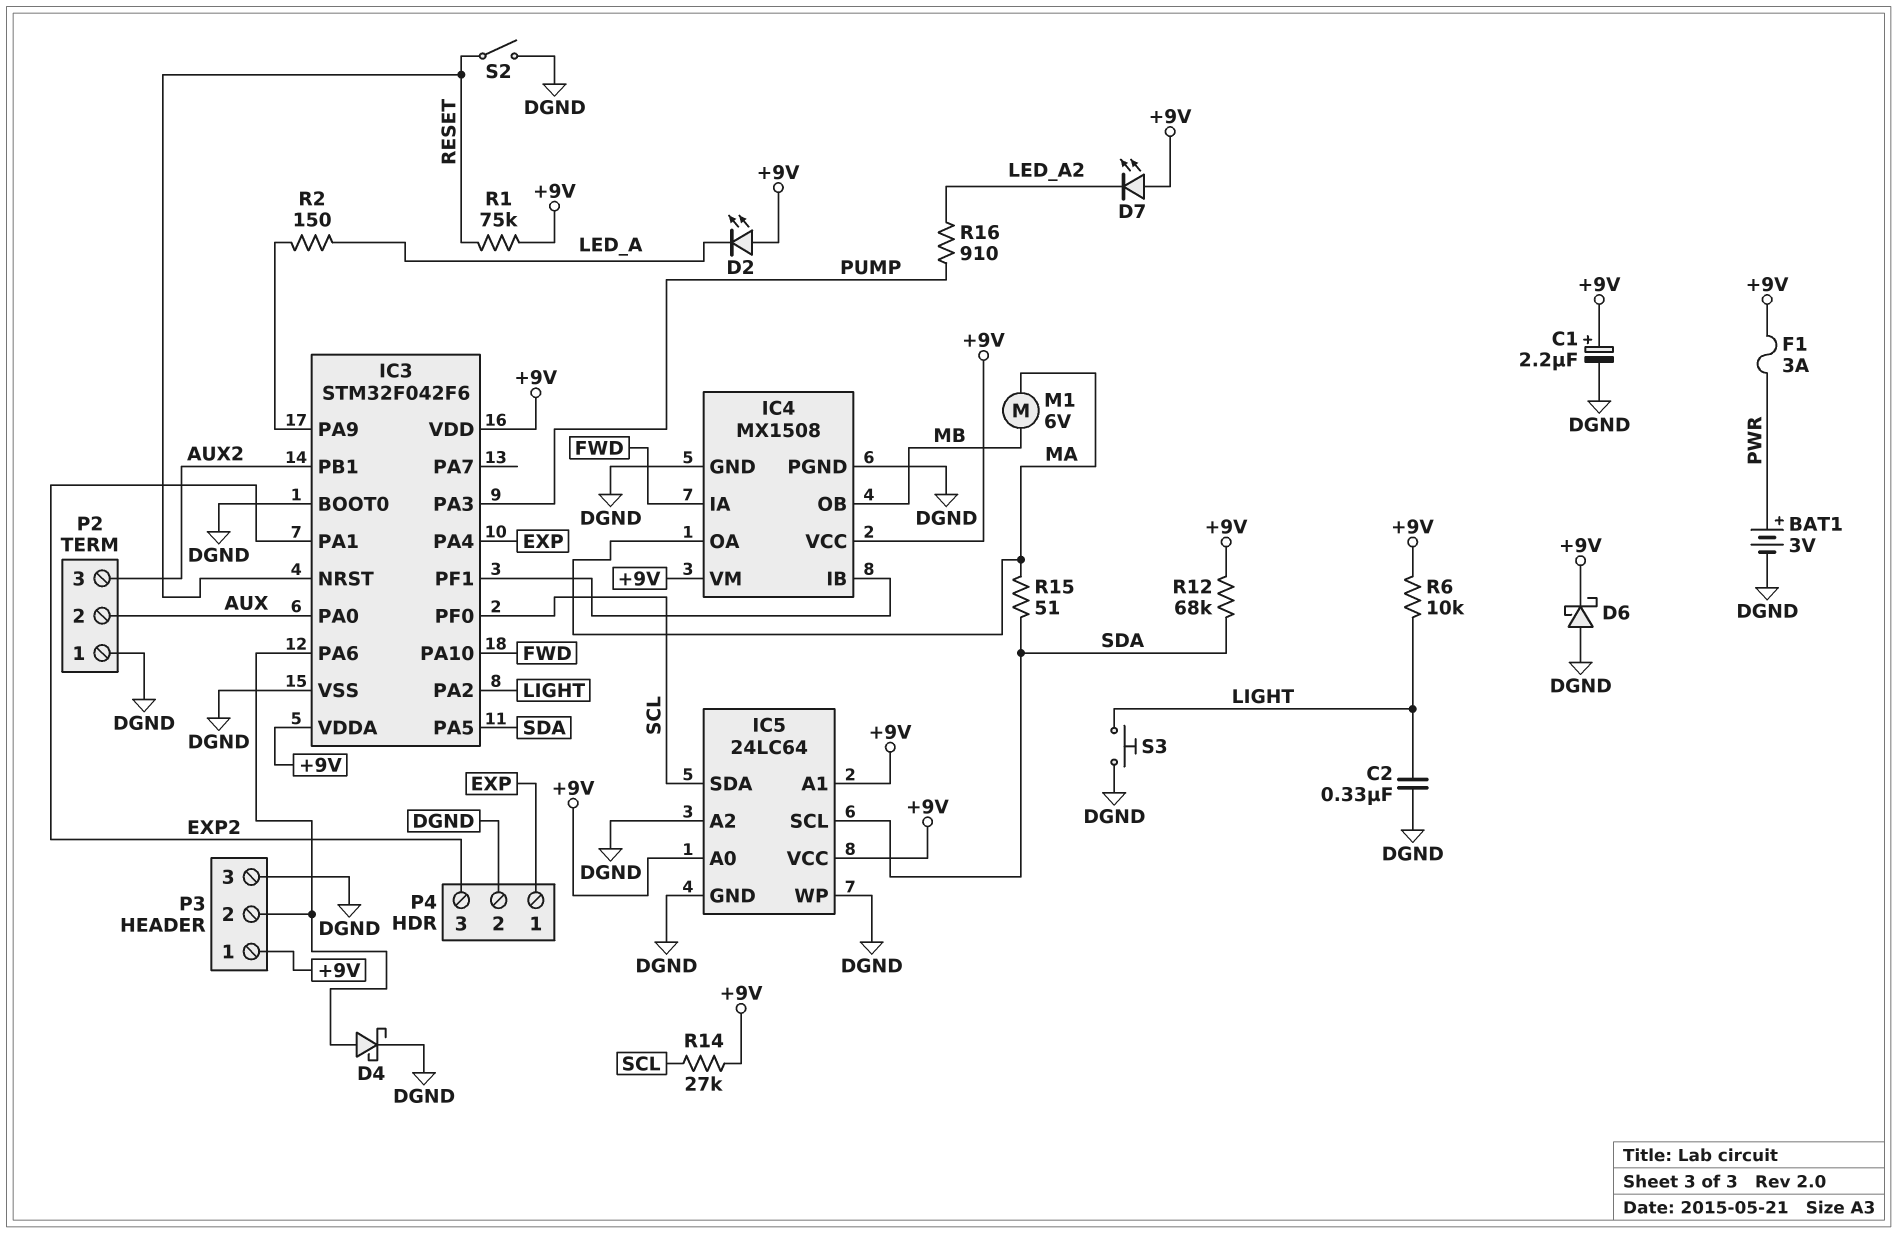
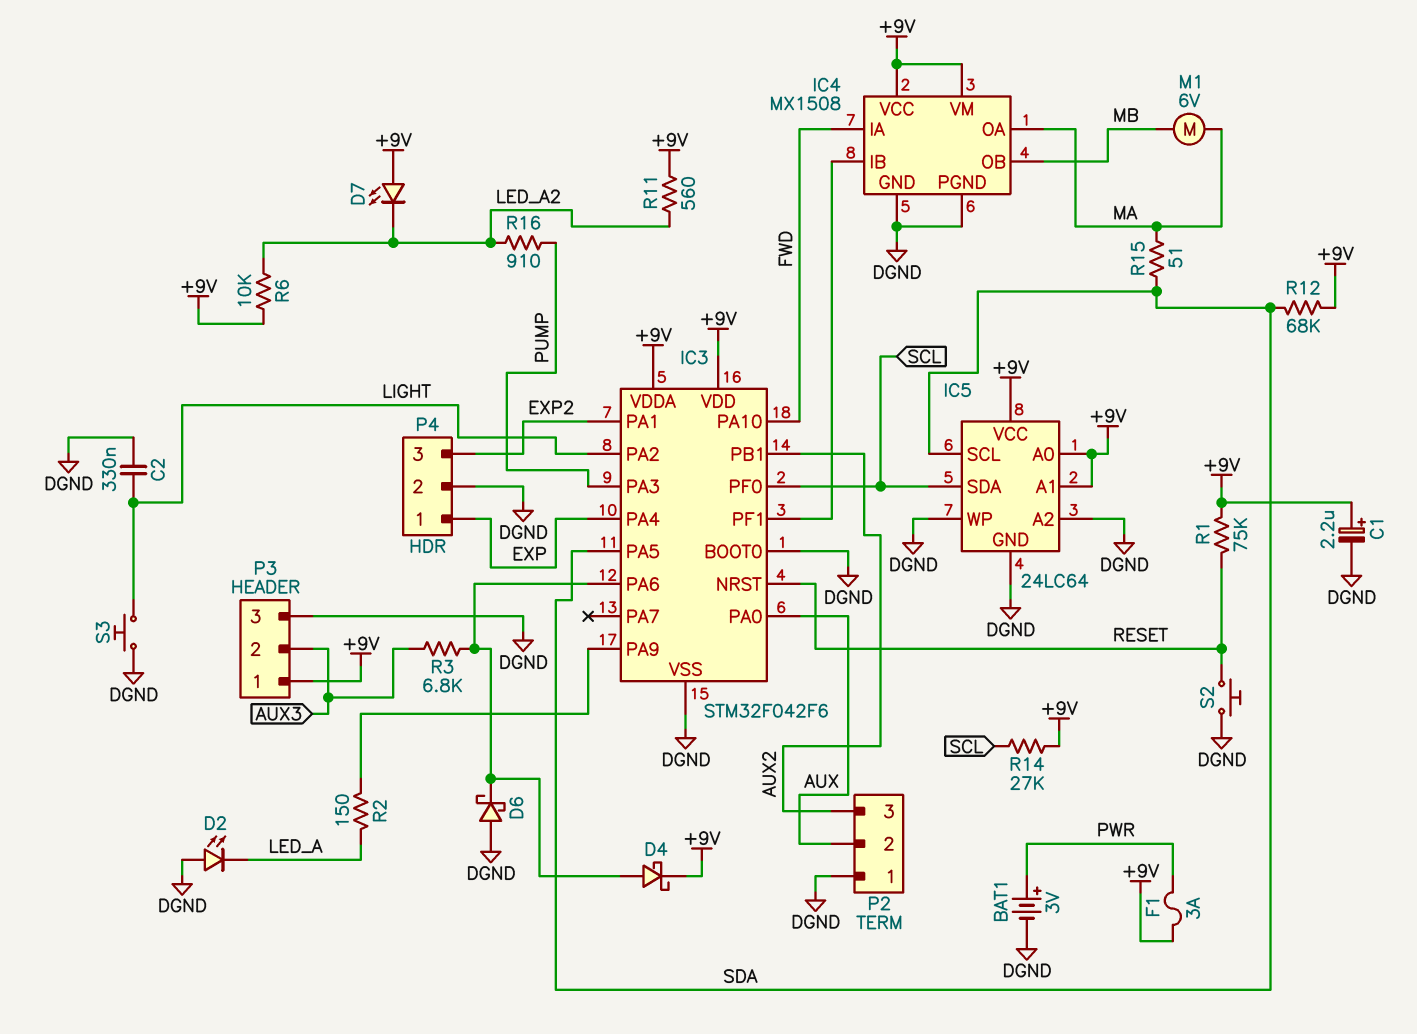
D2: LED (A +9V, K LED_A) -> LED (A DGND, K LED_A)
D4: schottky (A IC3/PA6, K DGND) -> schottky (A IC3/PA6, K +9V)
D6: schottky (A DGND, K +9V) -> schottky (A DGND, K IC3/PA6)
P3 pin 2: IC3/PA6 -> AUX3
R3: none -> 6.8k (AUX3, IC3/PA6)
R6: 10k (+9V, LIGHT) -> 10k (+9V, LED_A2)
R11: none -> 560 (+9V, LED_A2)
S2: switch (DGND, RESET) -> button (DGND, RESET)

